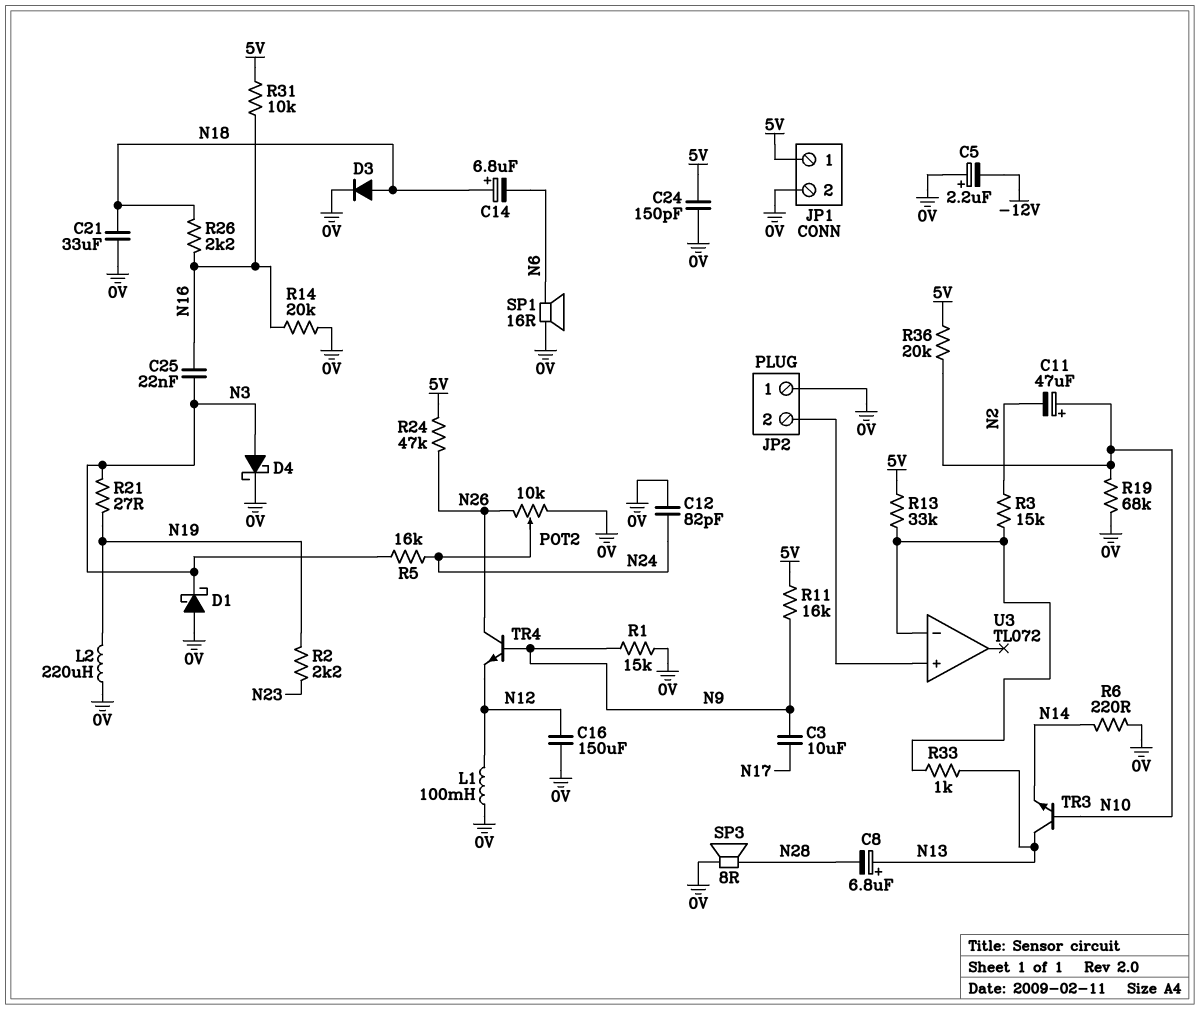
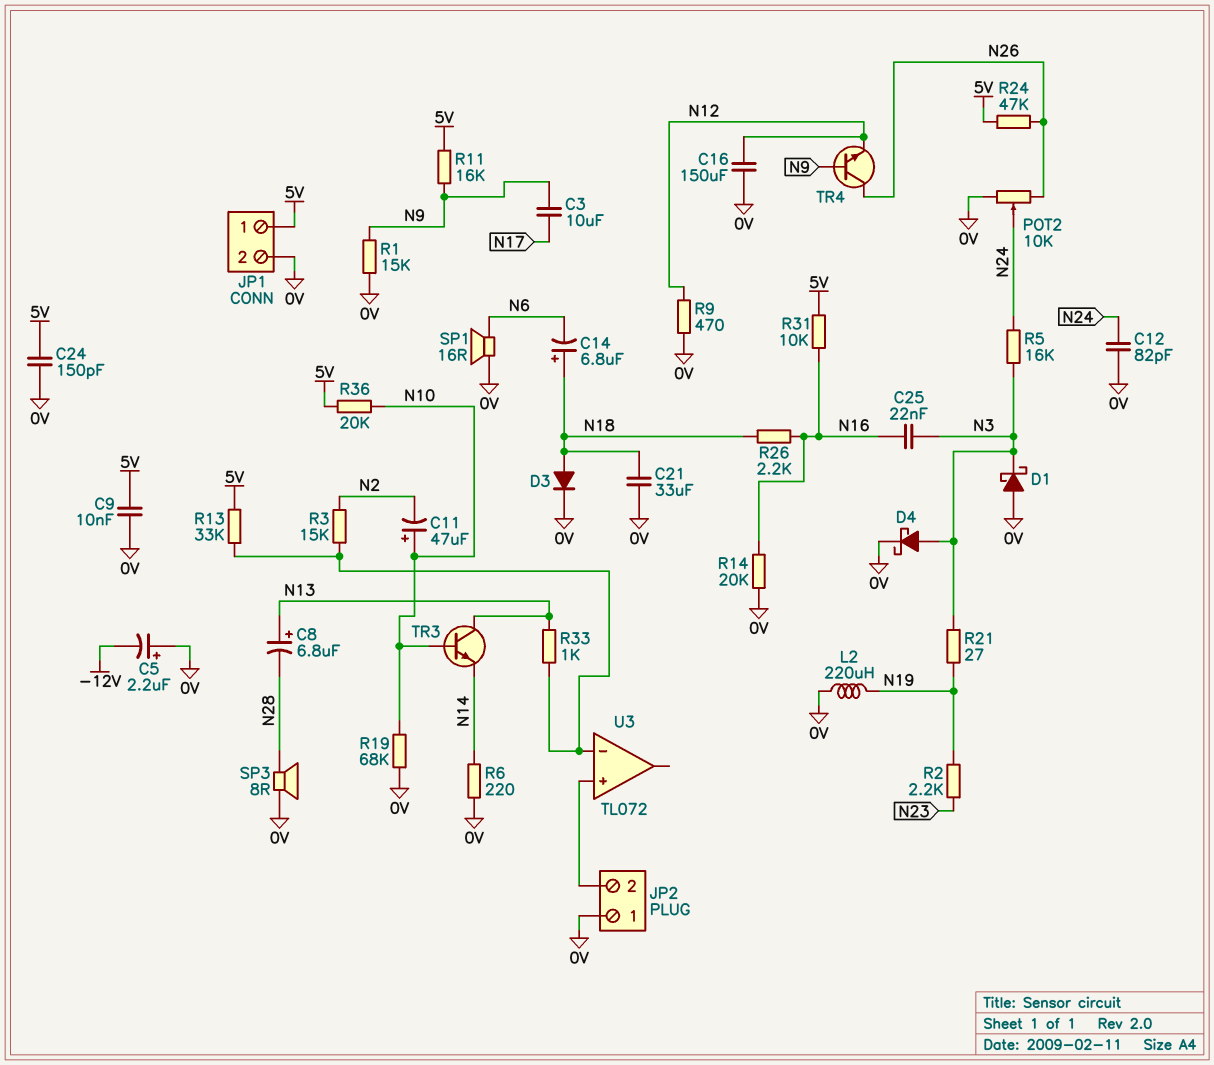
C9: none -> 10nF (0V, 5V)
L1: 100mH (0V, N12) -> none
R9: none -> 470 (0V, N12)

